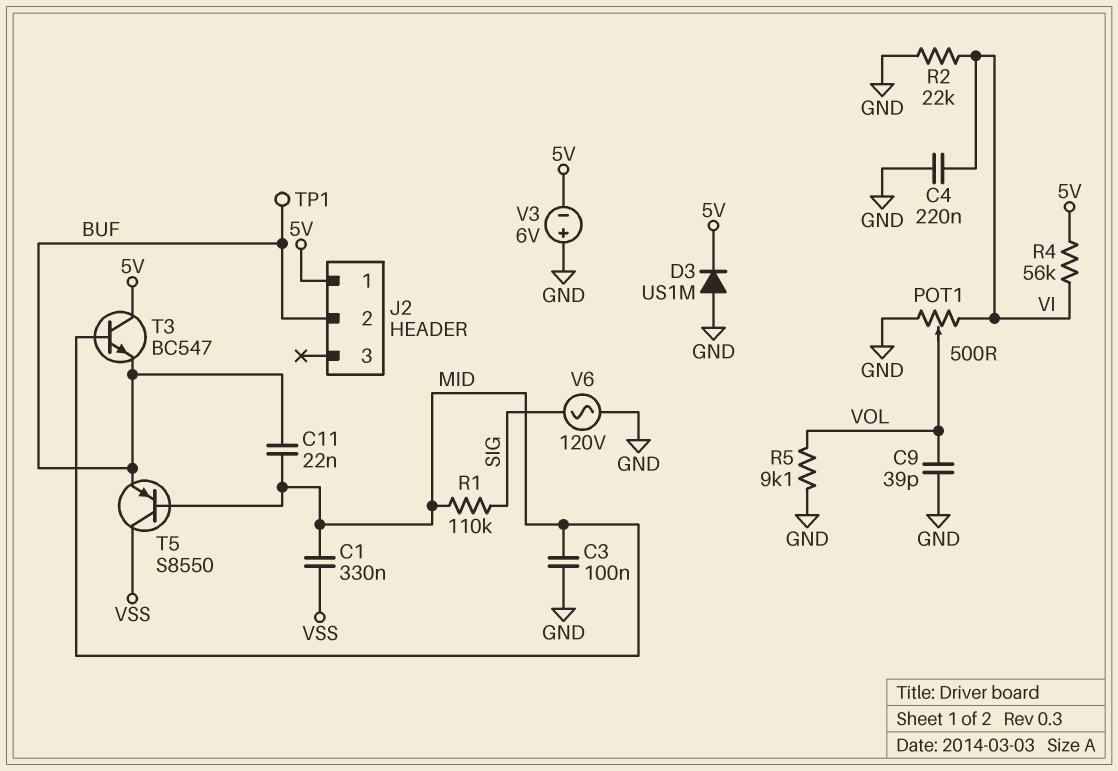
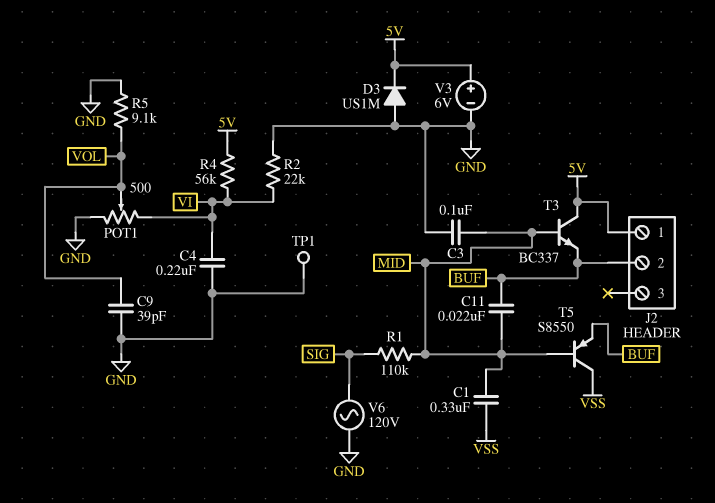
T3: NPN BC547 (B MID, C 5V, E BUF) -> NPN BC337 (B MID, C 5V, E BUF)
TP1: test point (BUF) -> test point (GND)
V3: 6V (plus GND, minus 5V) -> 6V (plus 5V, minus GND)

